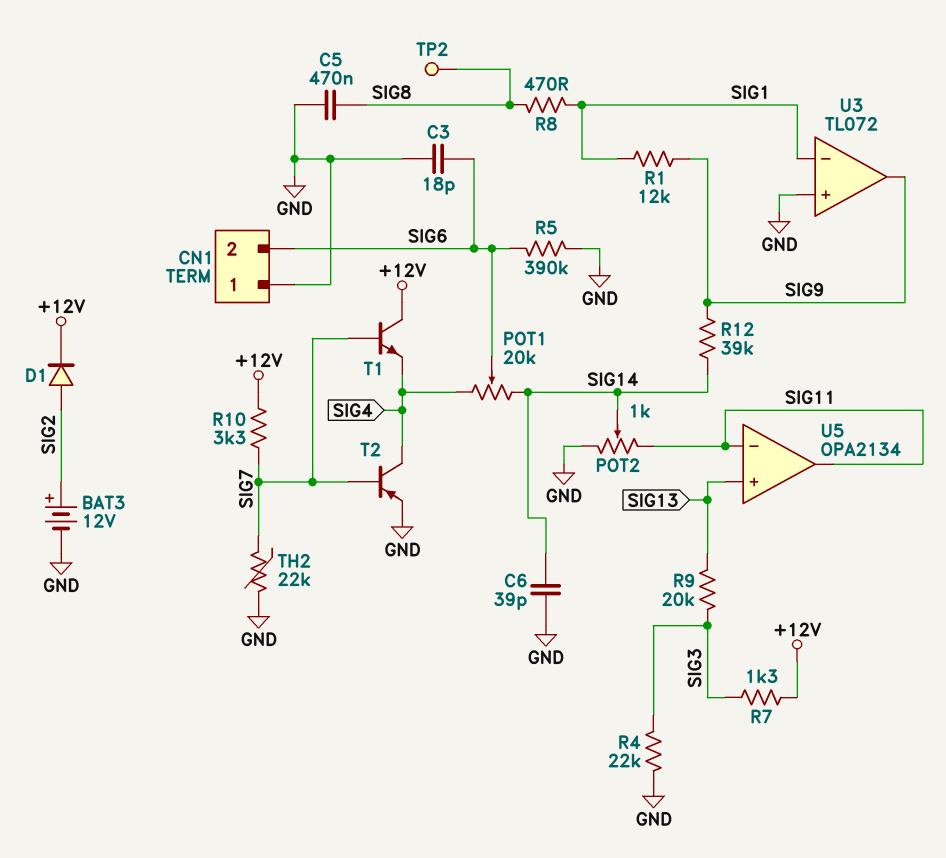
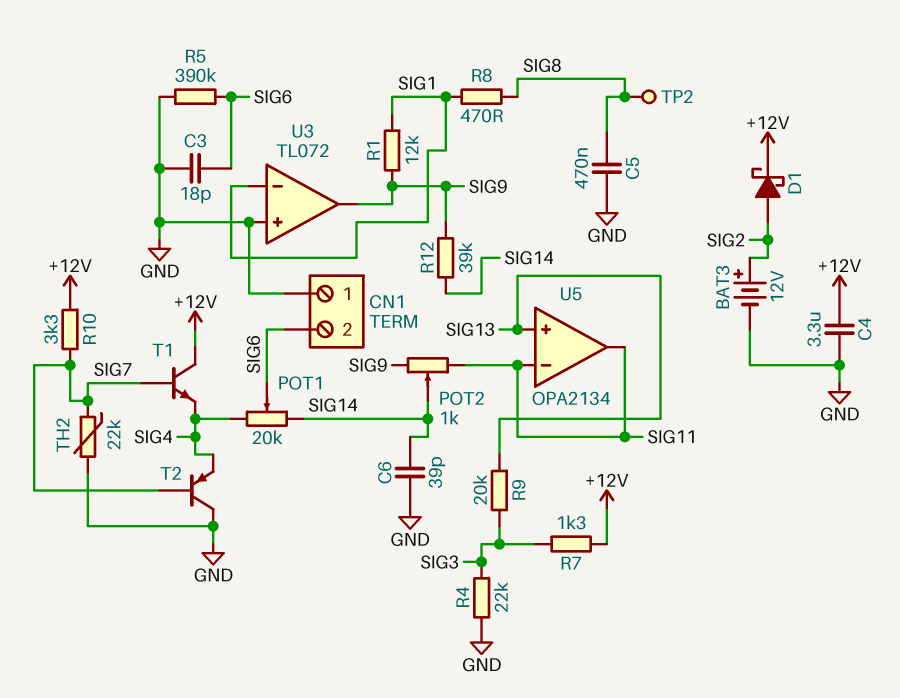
C4: none -> 3.3uF (+12V, GND)
D1: diode (A SIG2, K +12V) -> schottky (A SIG2, K +12V)
POT2: 1k (GND, SIG11, wiper SIG14) -> 1k (SIG9, SIG11, wiper SIG14)
T2: PNP (B SIG7, C SIG4, E GND) -> PNP (B SIG7, C GND, E SIG4)

